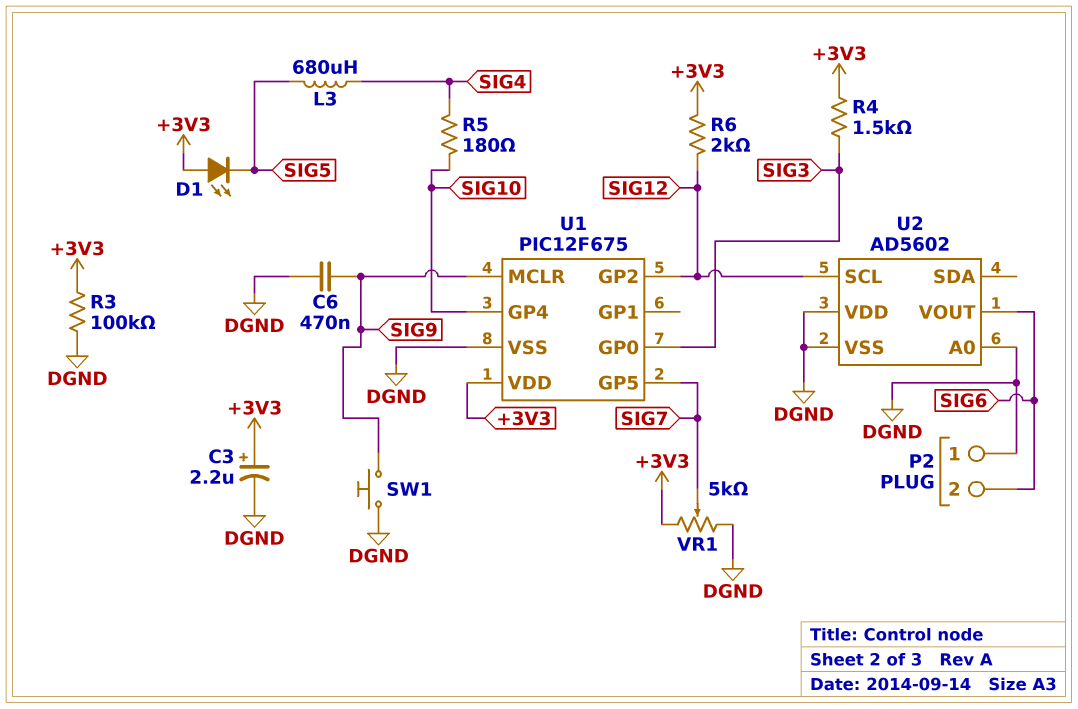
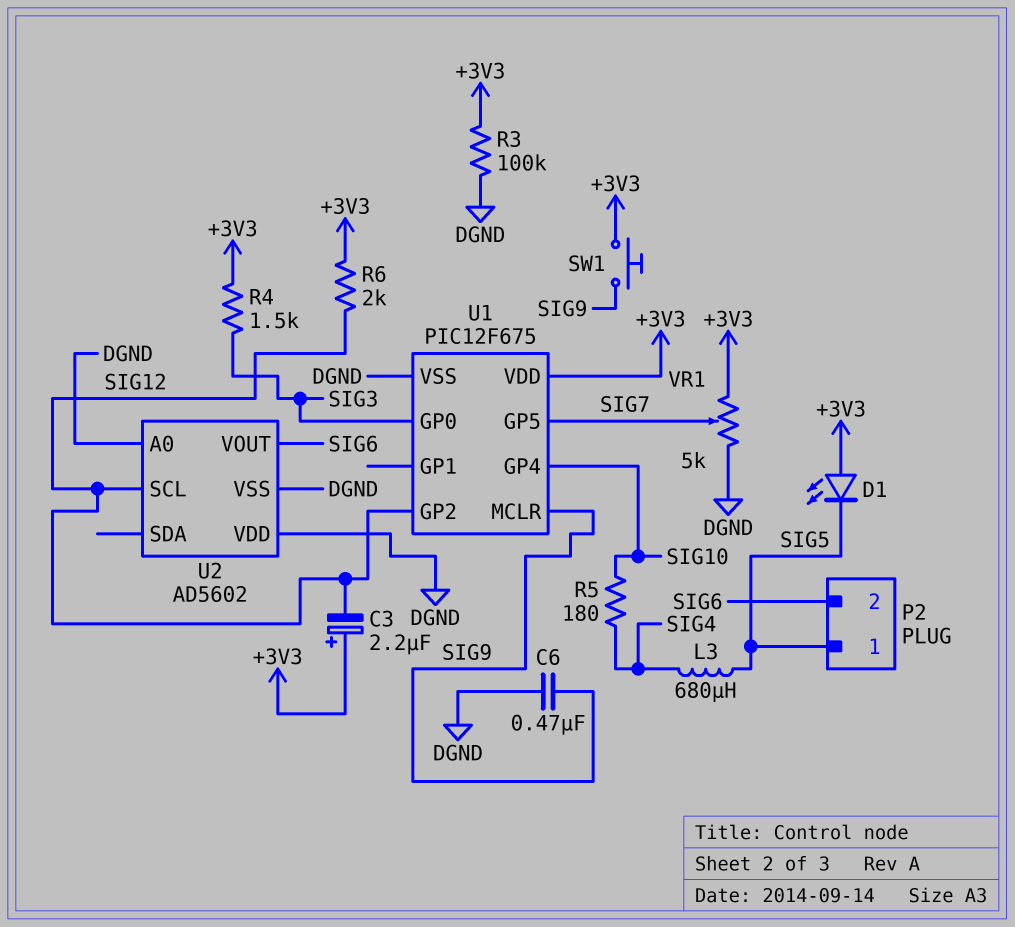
C3: 2.2uF (plus +3V3, minus DGND) -> 2.2uF (plus +3V3, minus SIG12)
P2 pin 1: DGND -> SIG5
SW1: button (DGND, SIG9) -> button (+3V3, SIG9)

